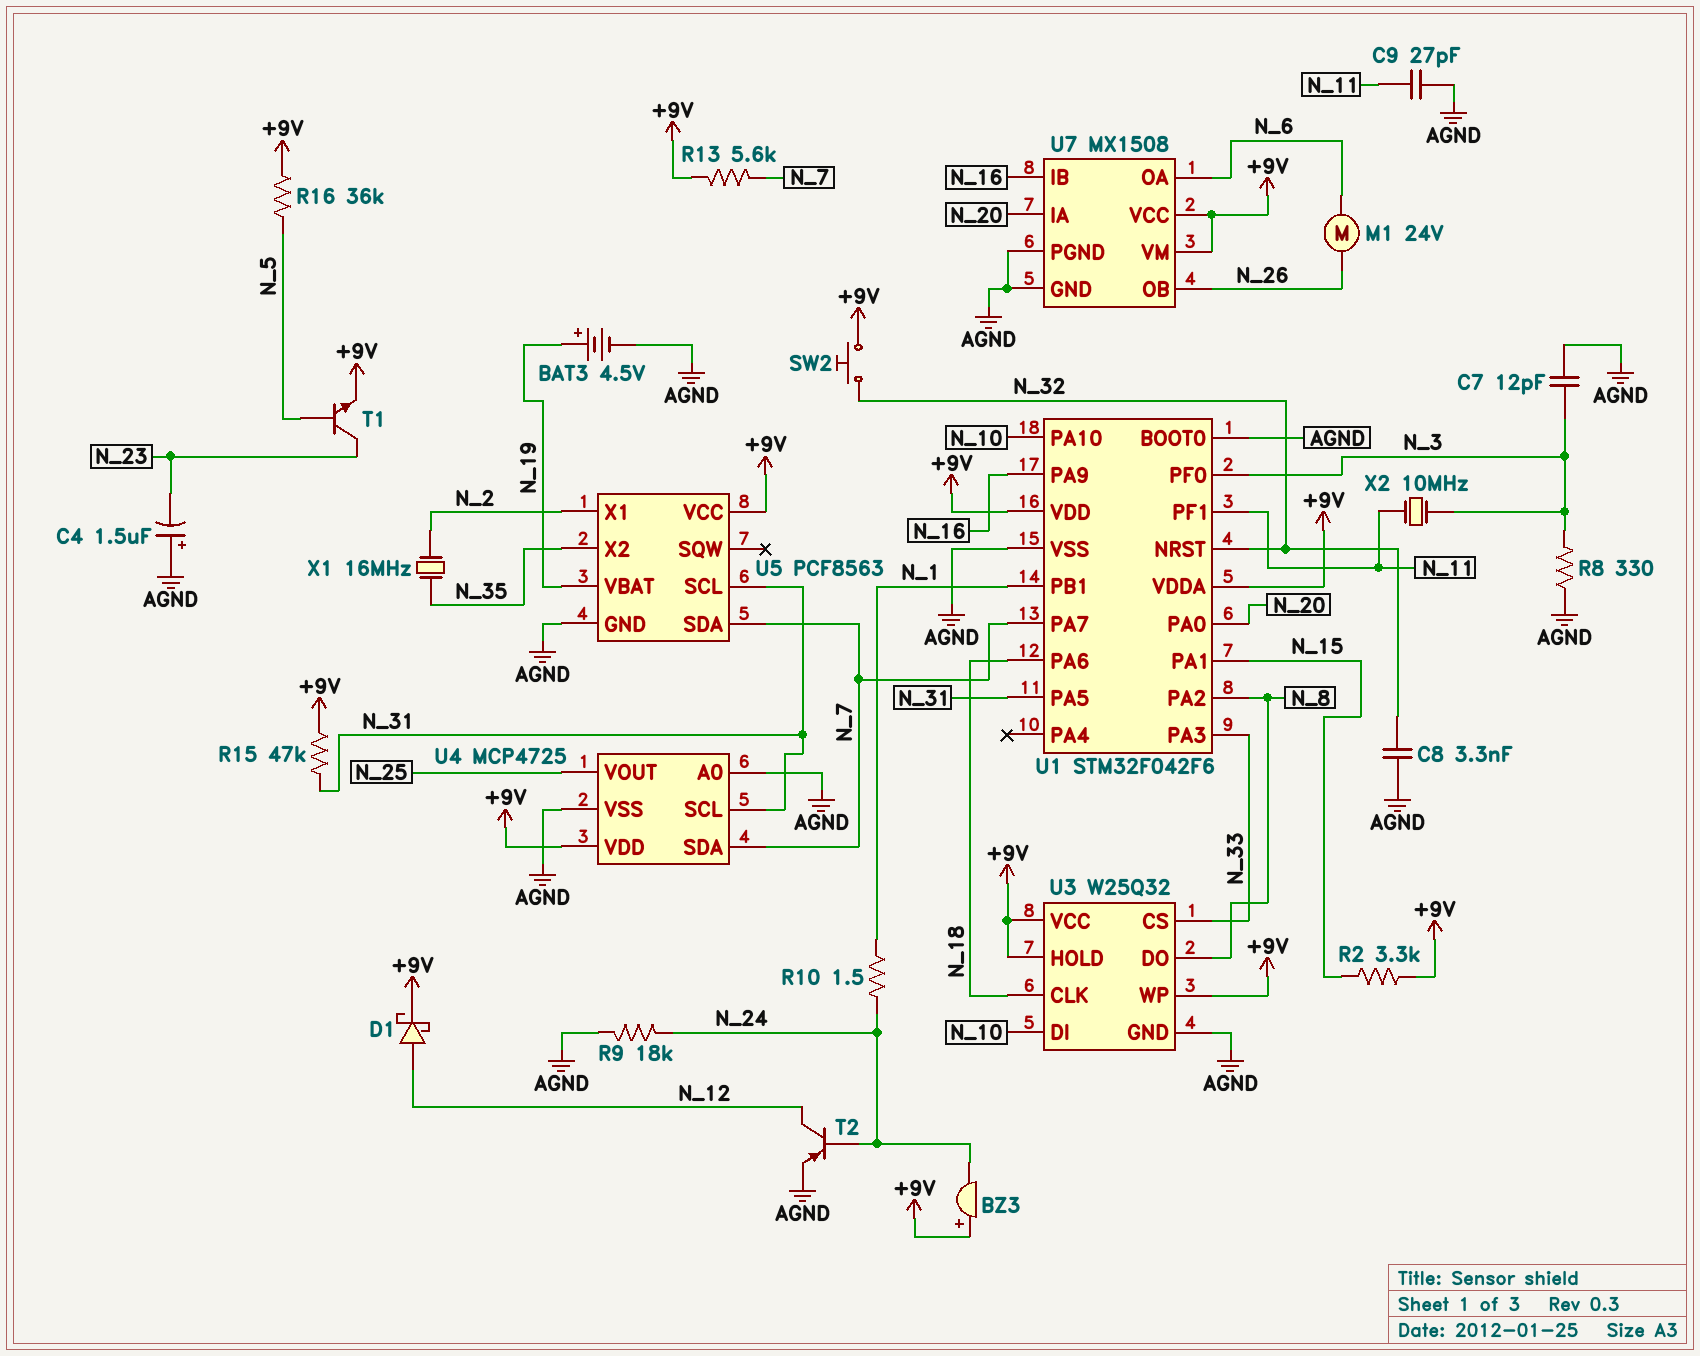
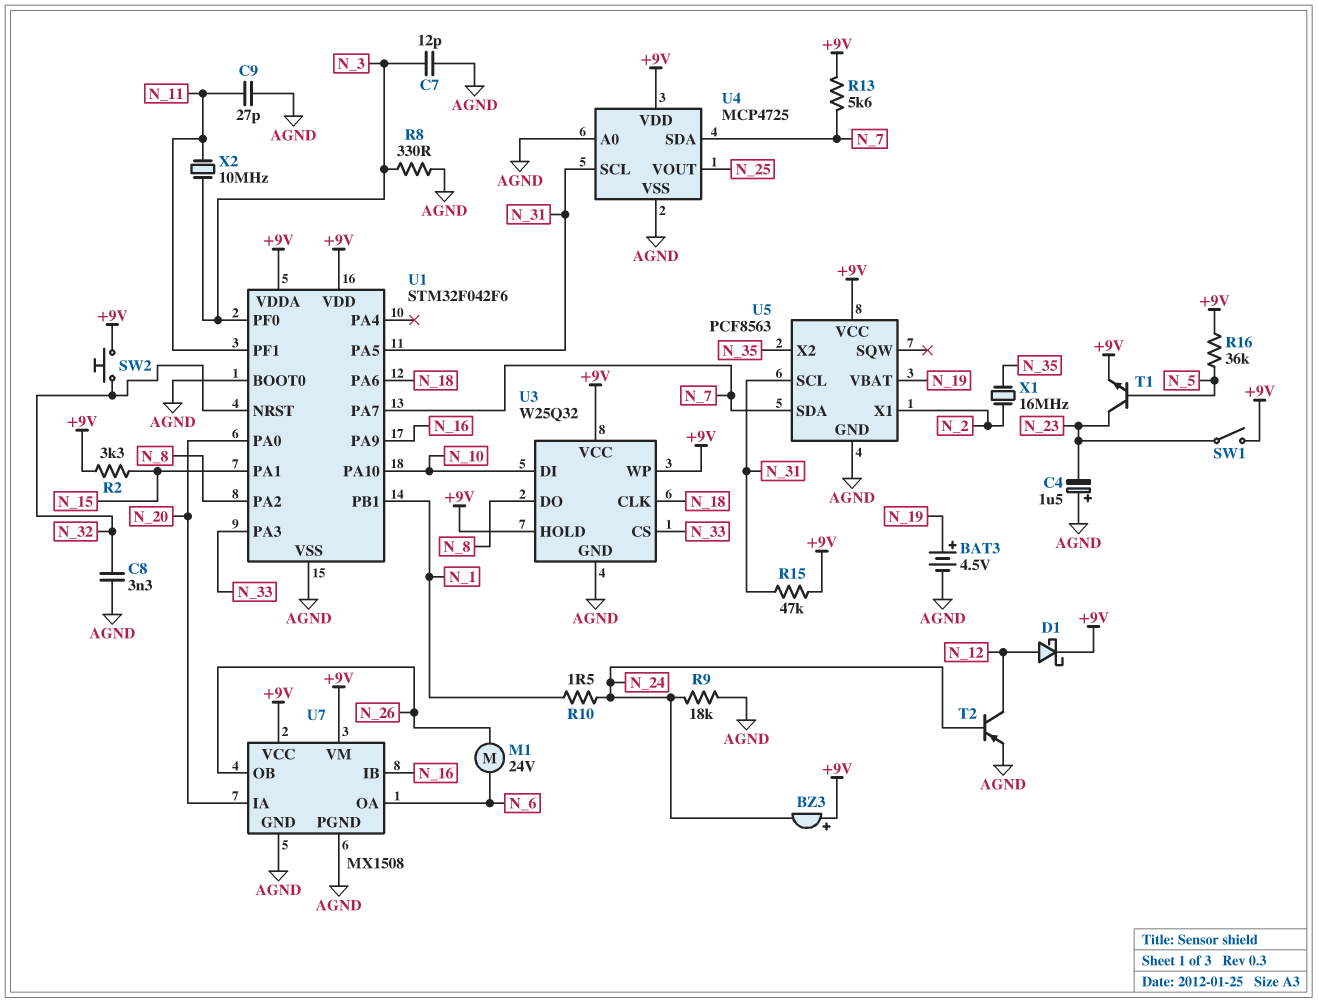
SW1: none -> switch (+9V, N_23)

